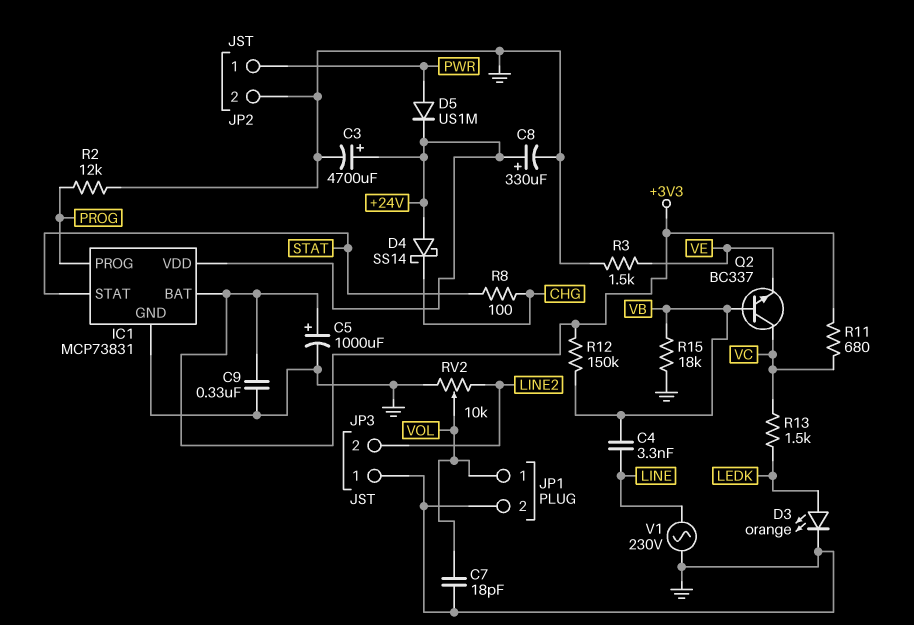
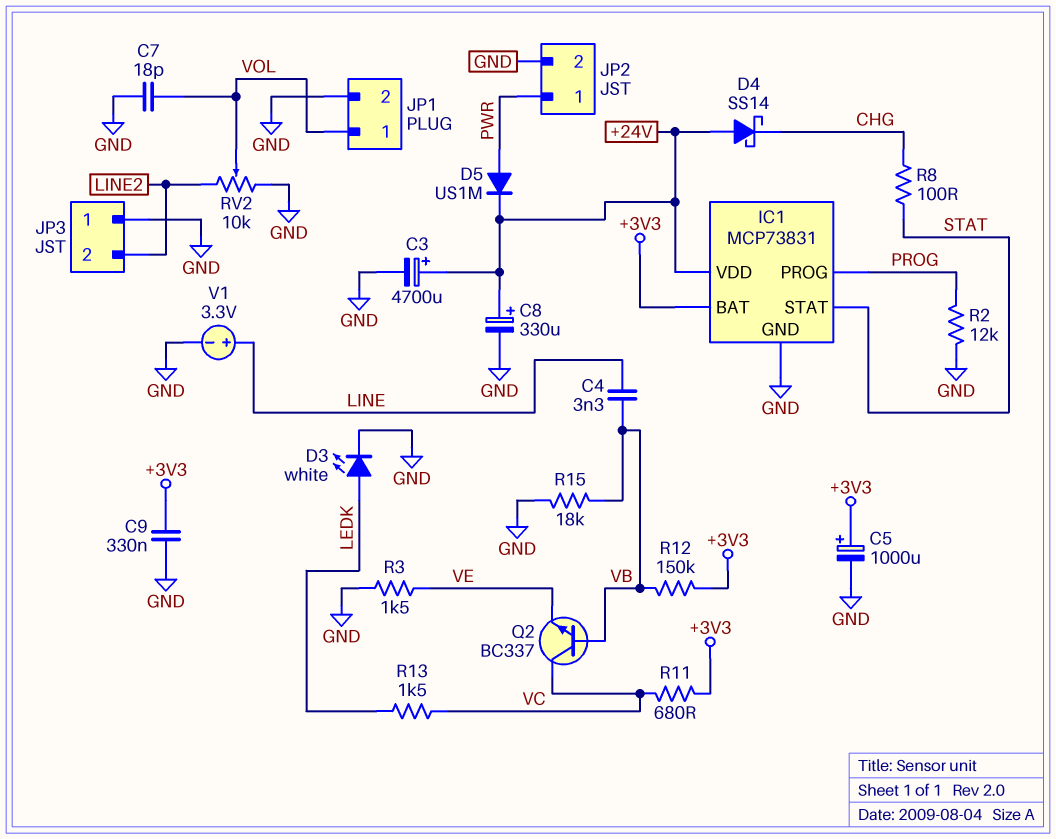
D3: LED orange (A LEDK, K GND) -> LED white (A LEDK, K GND)
V1: AC 230V (GND, LINE) -> 3.3V (plus LINE, minus GND)

